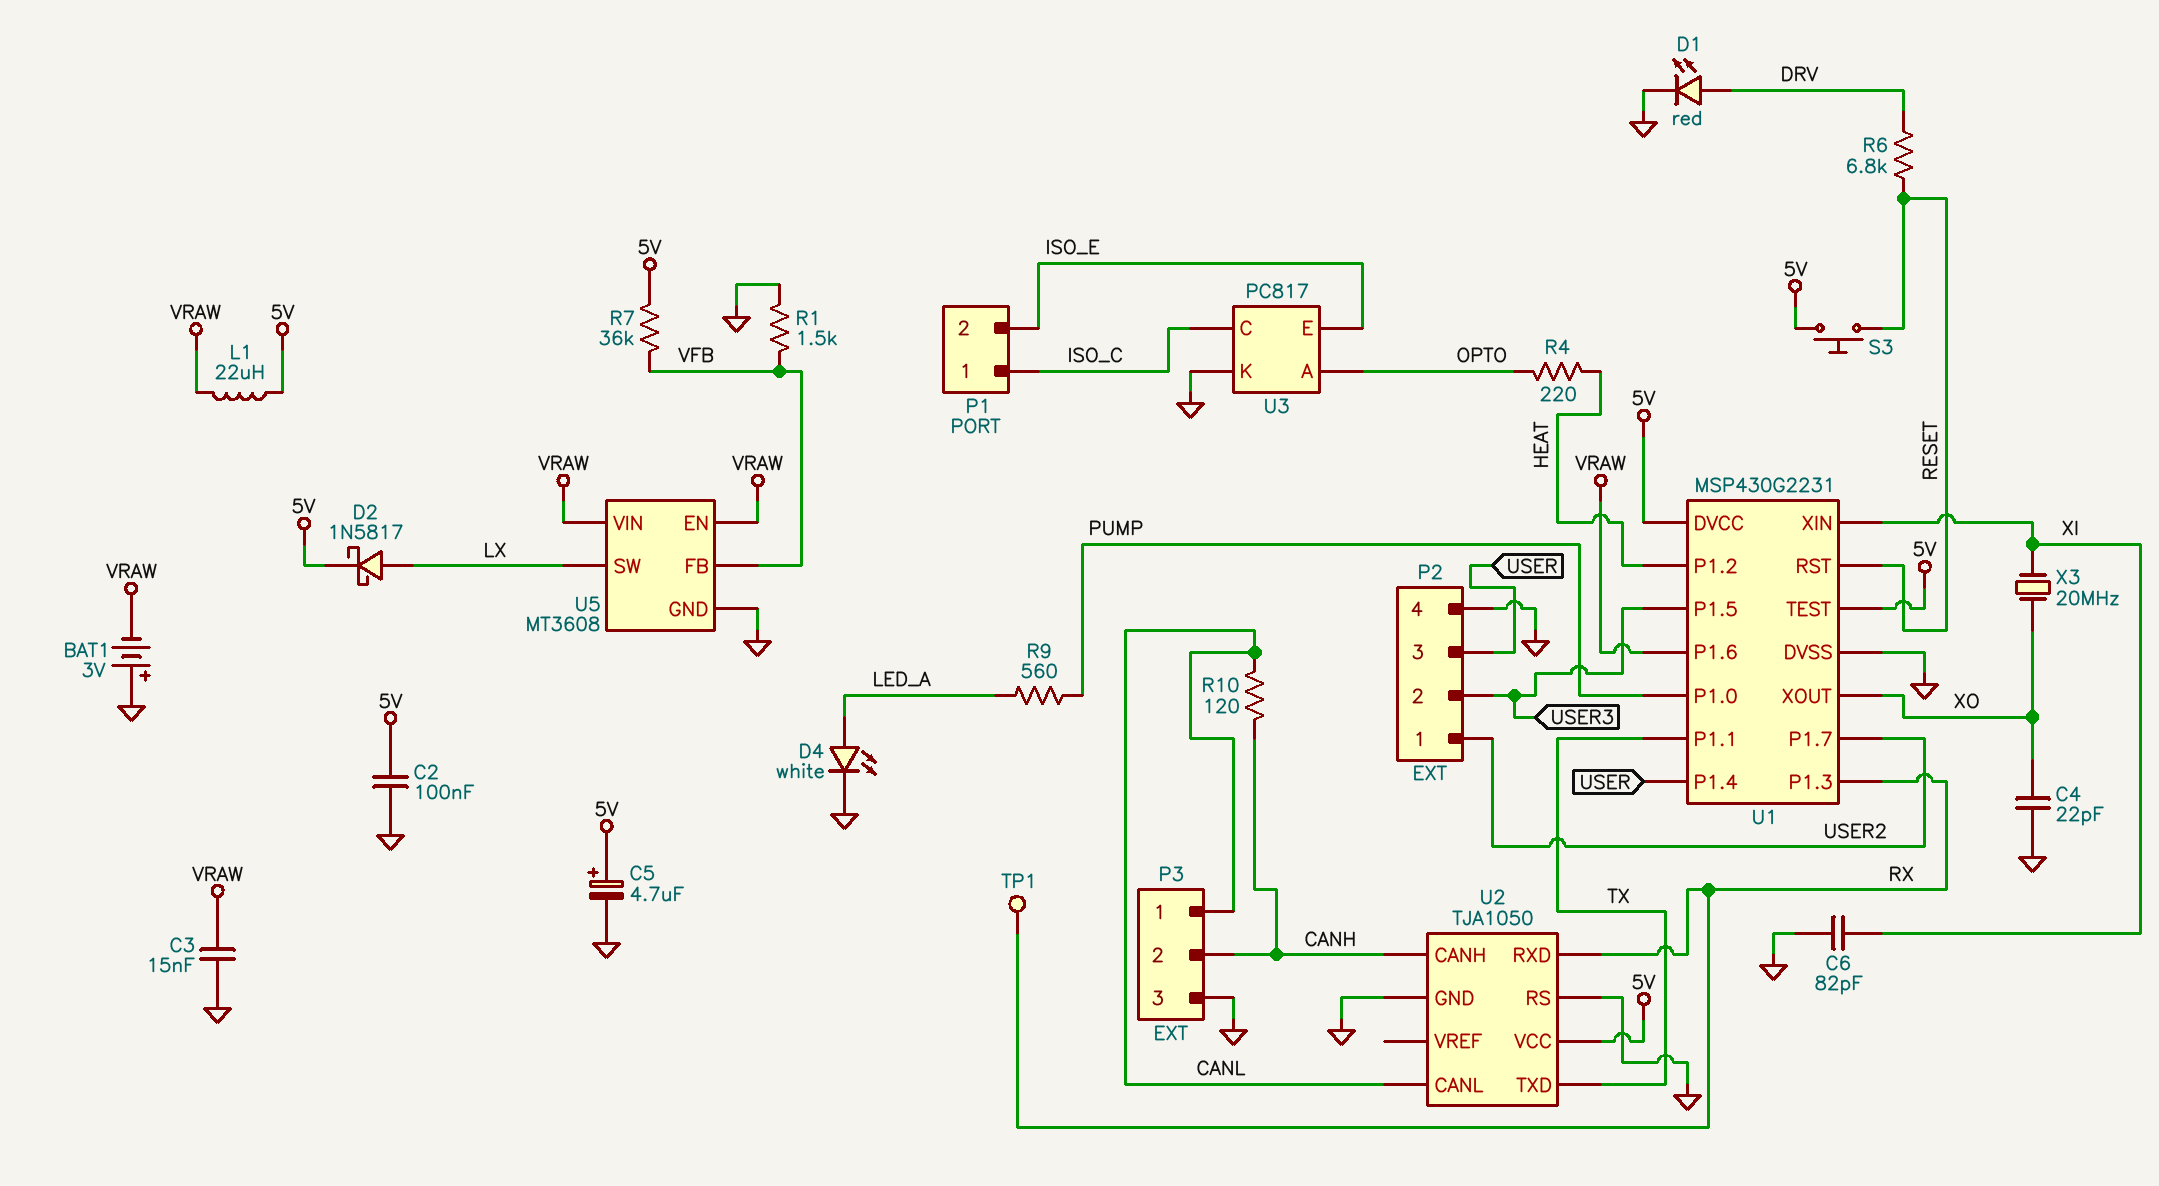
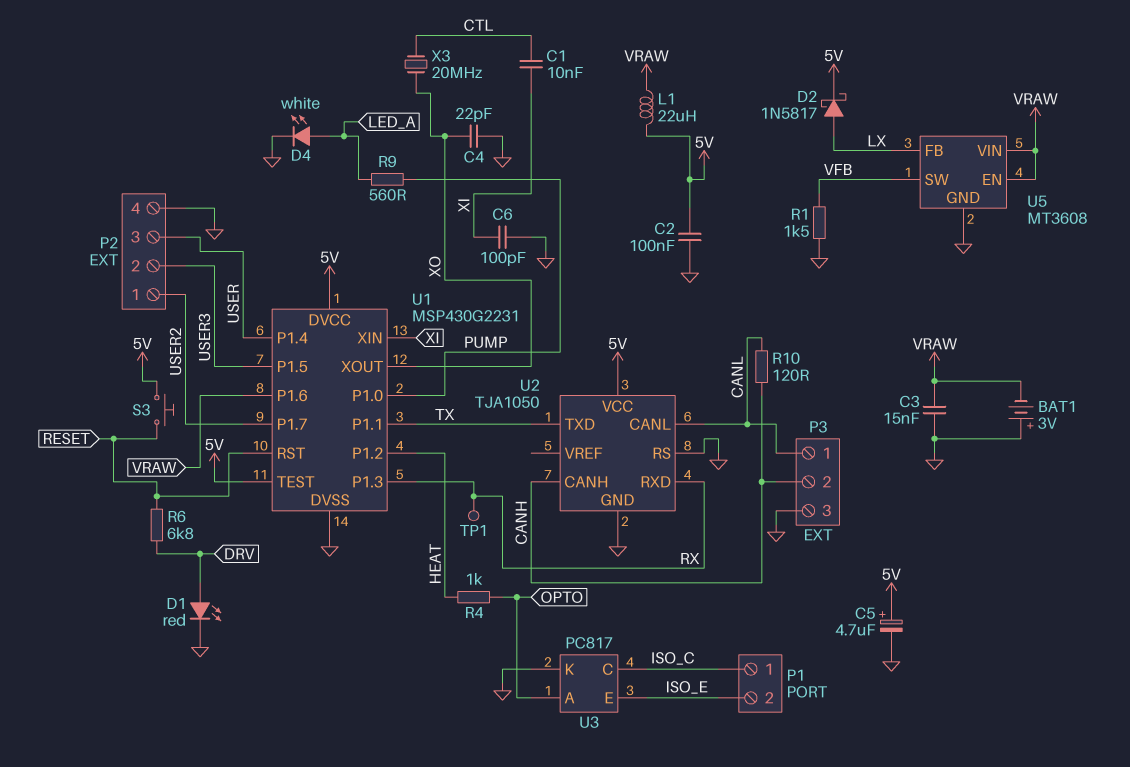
C1: none -> 10nF (CTL, XI)
C6: 82pF (GND, XI) -> 100pF (GND, XI)
R4: 220 (HEAT, OPTO) -> 1k (HEAT, OPTO)
R7: 36k (5V, VFB) -> none
U5 pin FB: VFB -> LX
U5 pin SW: LX -> VFB
X3: 20MHz (XI, XO) -> 20MHz (CTL, XO)

